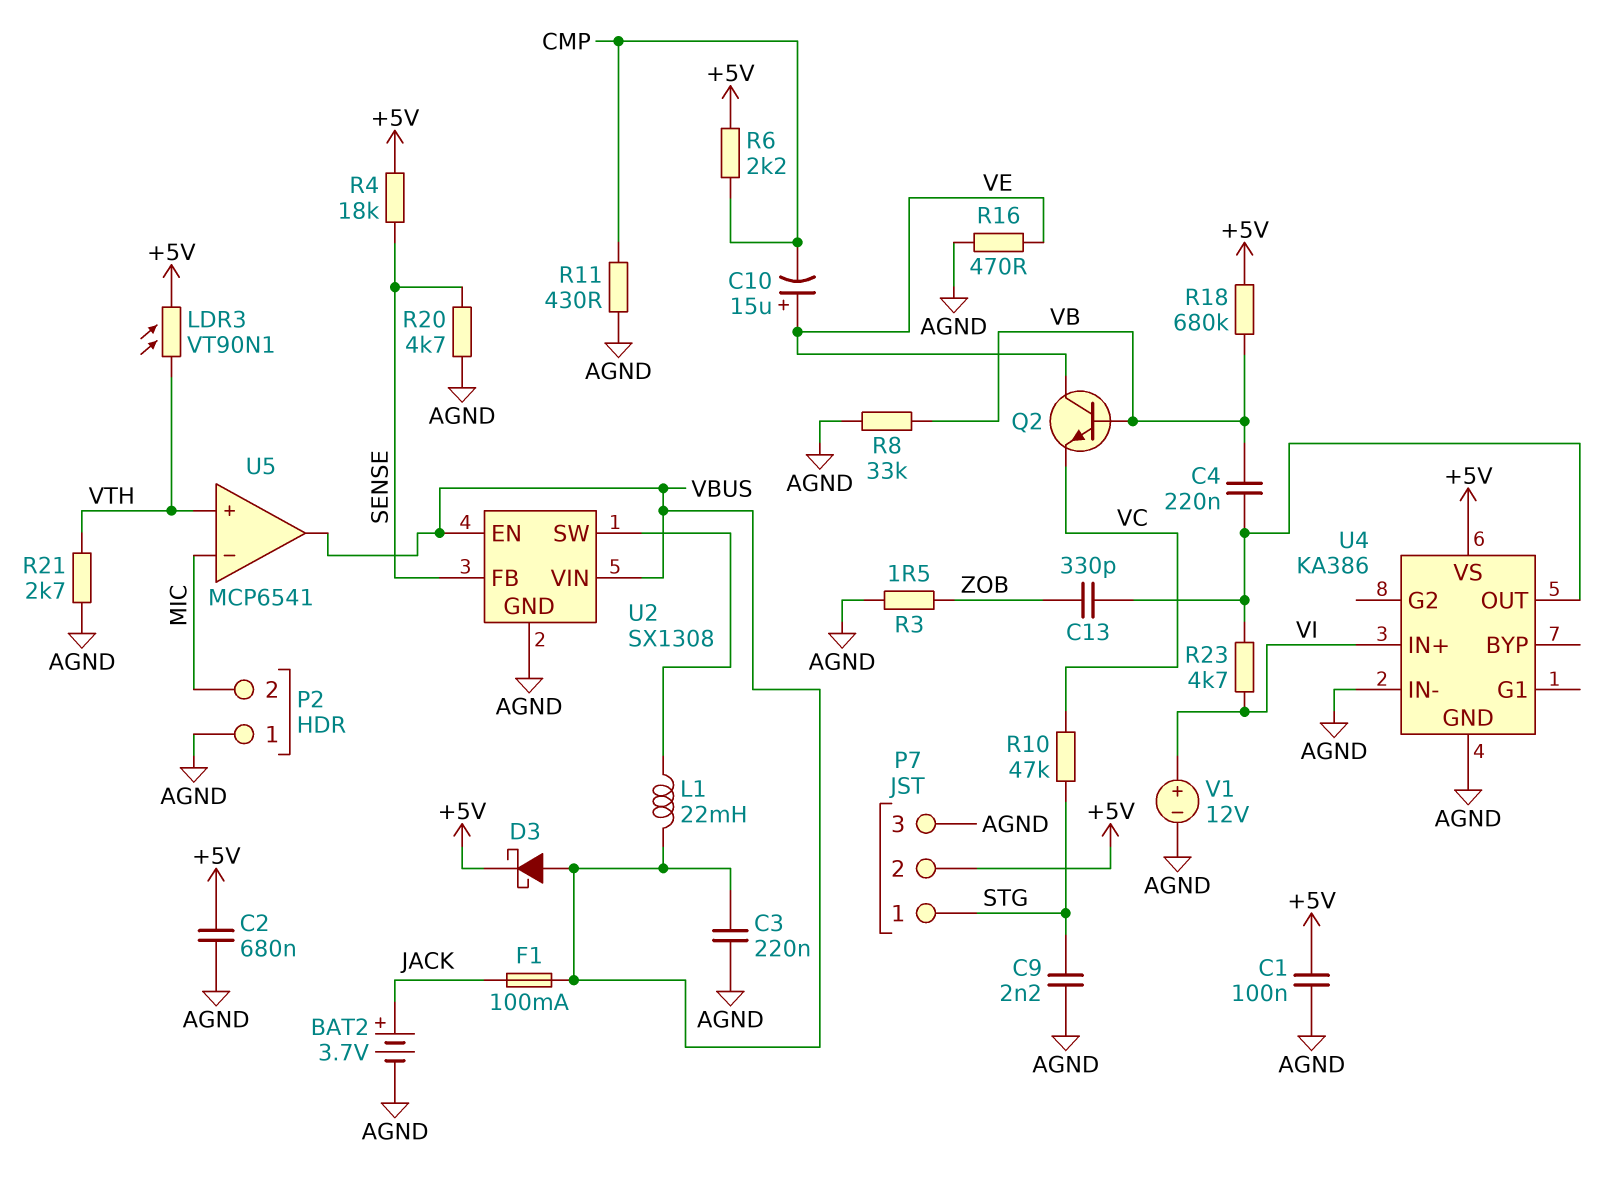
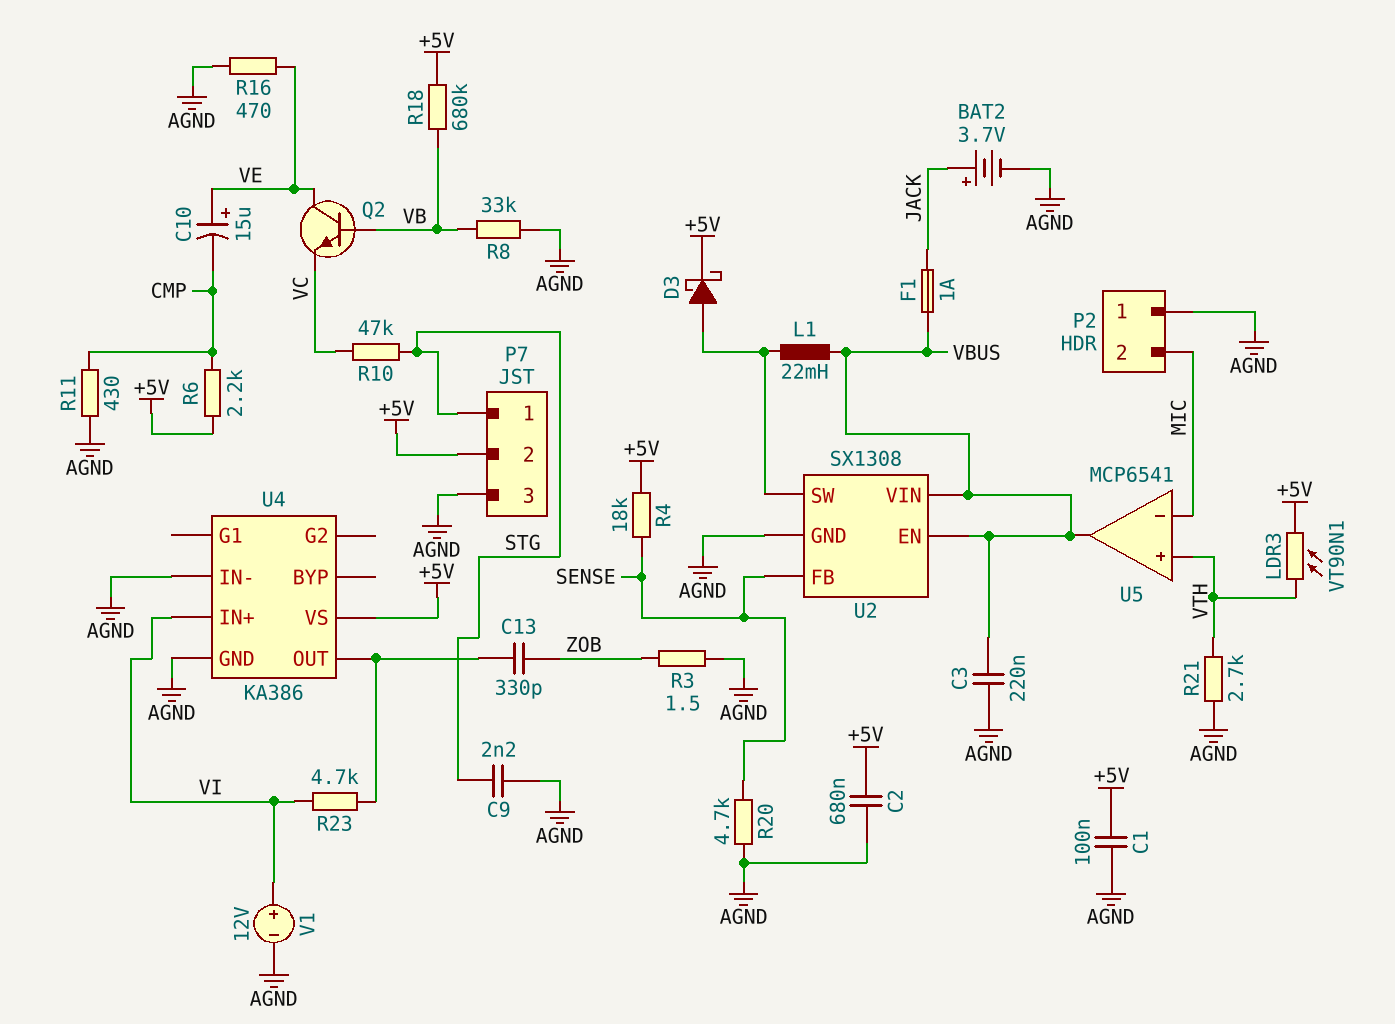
C4: 220nF (U4/OUT, VB) -> none
D3: schottky (A VBUS, K +5V) -> schottky (A U2/SW, K +5V)
F1: 100mA (JACK, VBUS) -> 1A (JACK, VBUS)

